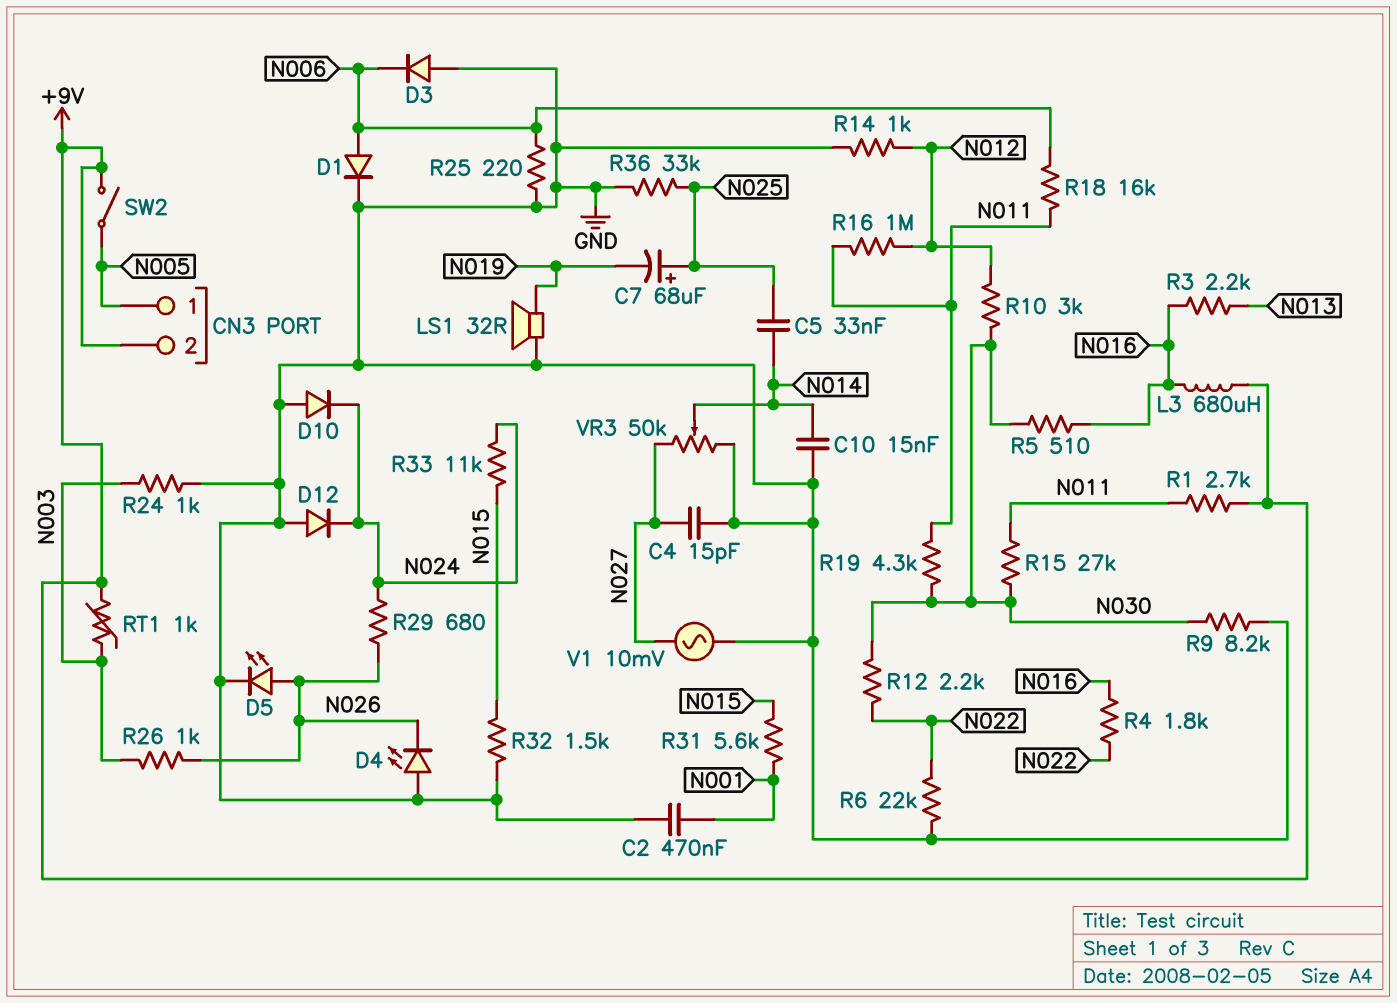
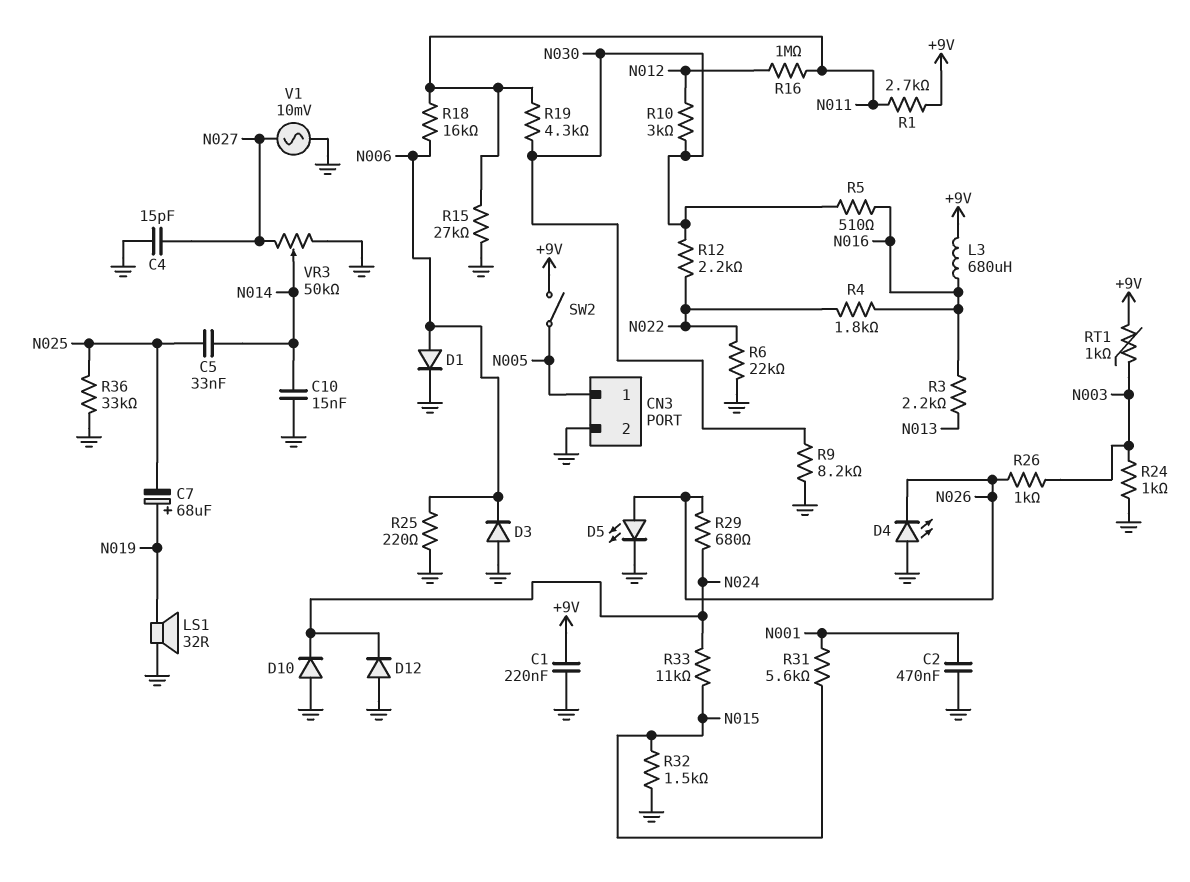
C1: none -> 220nF (+9V, GND)
C7: 68uF (plus N025, minus N019) -> 68uF (plus N019, minus N025)
CN3 pin 2: +9V -> GND
R14: 1k (GND, N012) -> none
R15: 27k (N011, N030) -> 27k (GND, N011)

